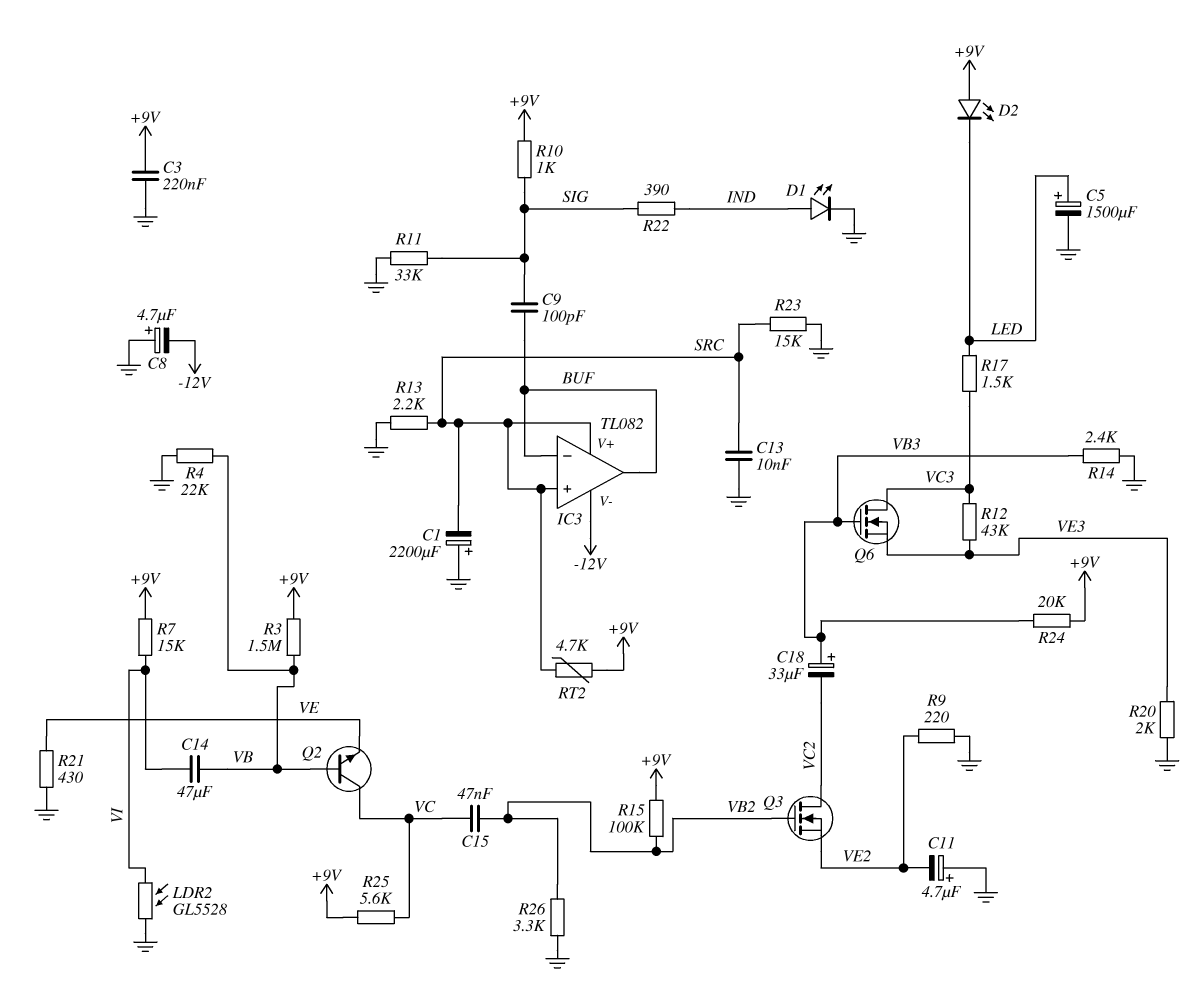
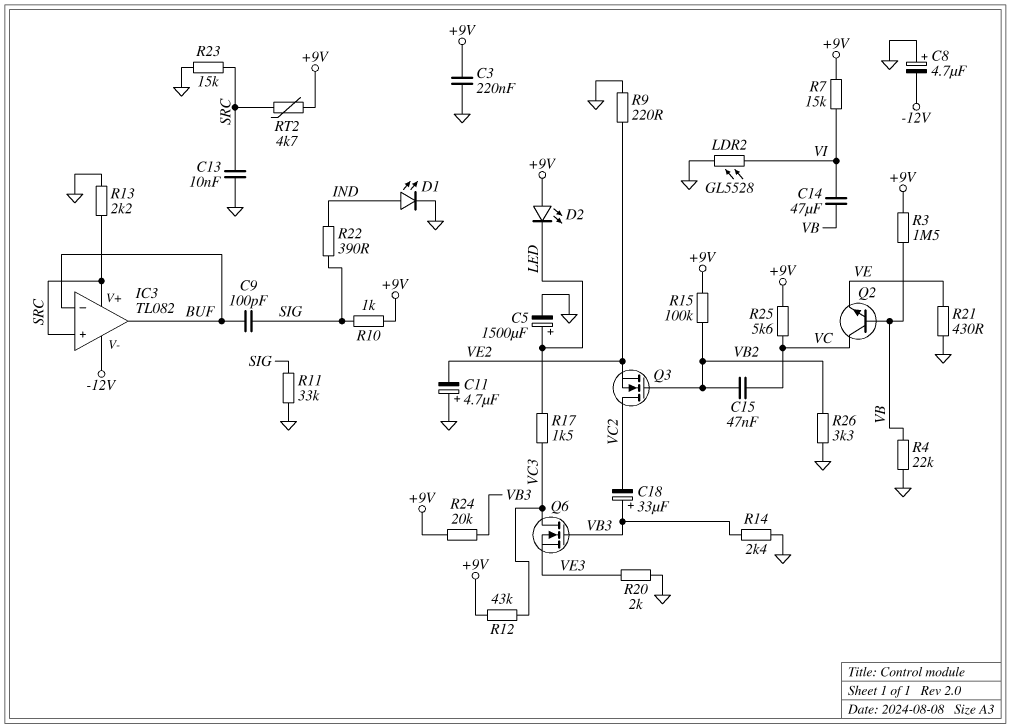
C1: 2200uF (plus GND, minus SRC) -> none
R12: 43k (VC3, VE3) -> 43k (+9V, VC3)

